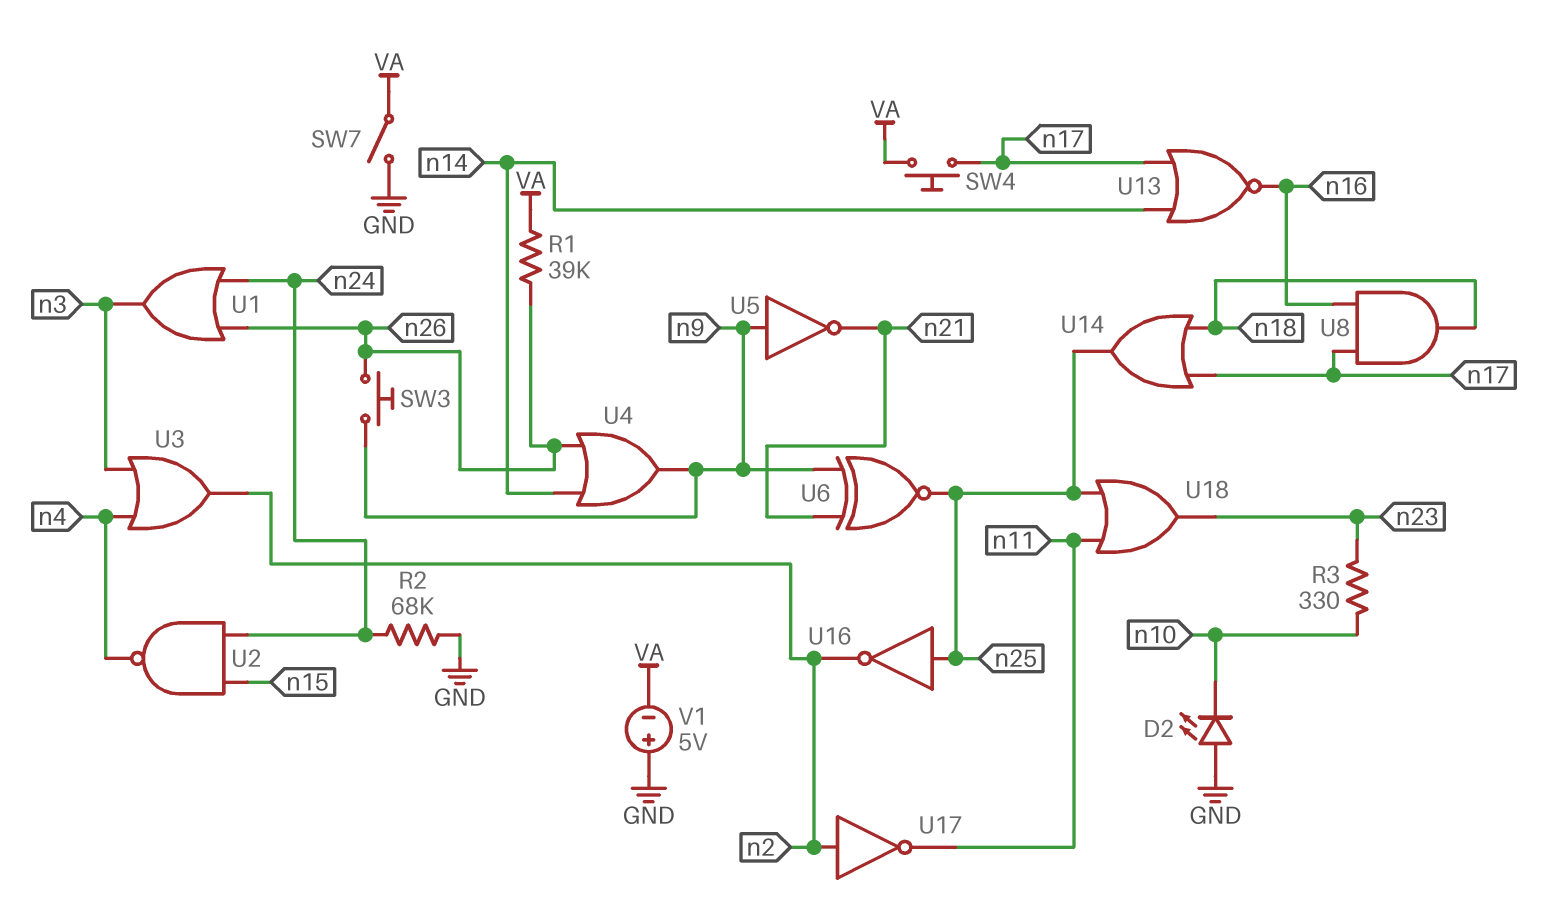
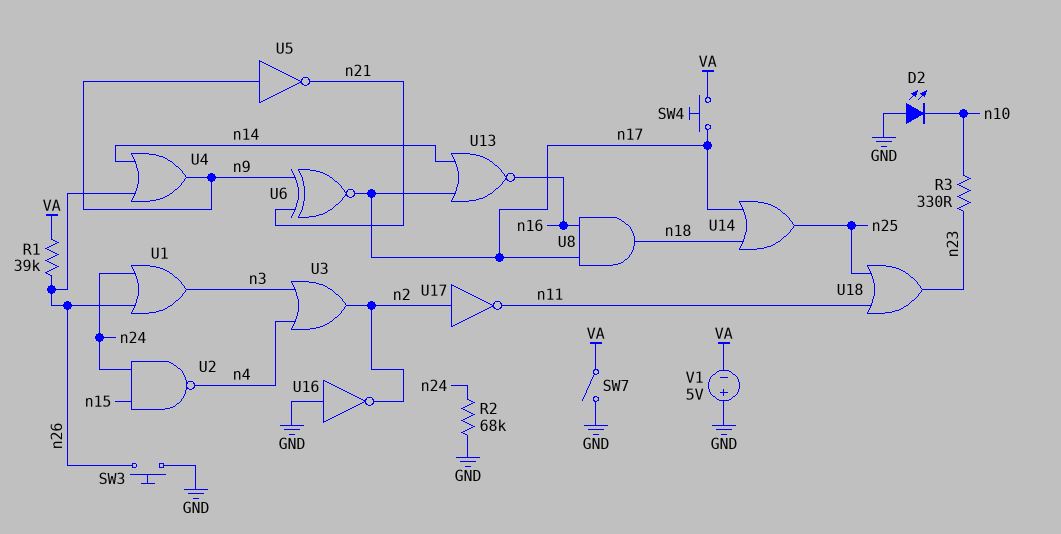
SW3: button (n9, n26) -> button (GND, n26)
U6: XNOR (in n9, in n21, out n25) -> XNOR (in n9, in n21, out n17)
U16: NOT (in n25, out n2) -> NOT (in GND, out n2)

